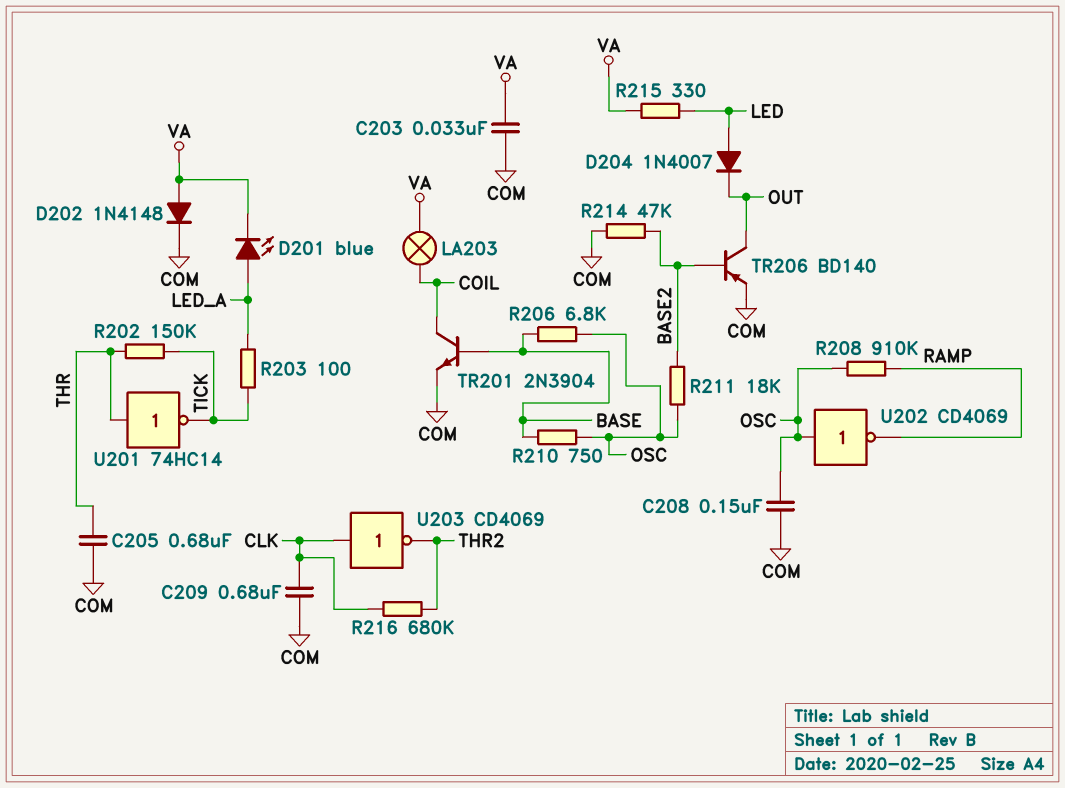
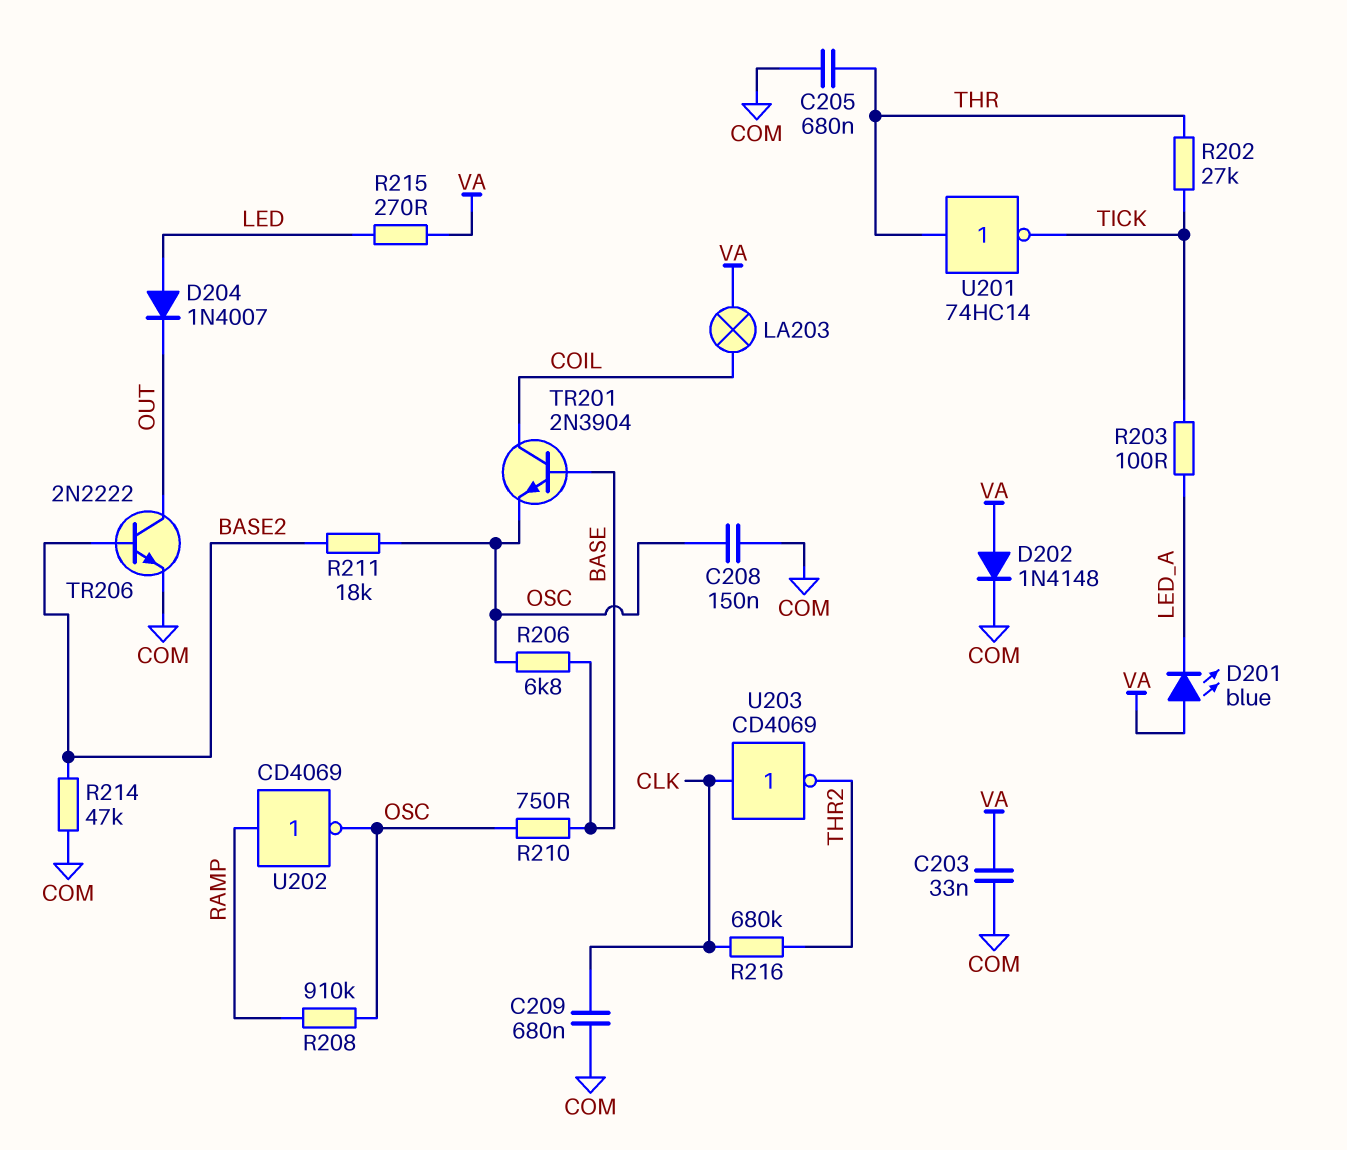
D201: LED blue (A LED_A, K VA) -> LED blue (A VA, K LED_A)
R202: 150k (THR, TICK) -> 27k (THR, TICK)
R215: 330 (LED, VA) -> 270 (LED, VA)
TR201: NPN 2N3904 (B BASE, C COIL, E COM) -> NPN 2N3904 (B BASE, C COIL, E OSC)
TR206: PNP BD140 (B BASE2, C OUT, E COM) -> NPN 2N2222 (B BASE2, C OUT, E COM)
U202: NOT CD4069 (in OSC, out RAMP) -> NOT CD4069 (in RAMP, out OSC)

